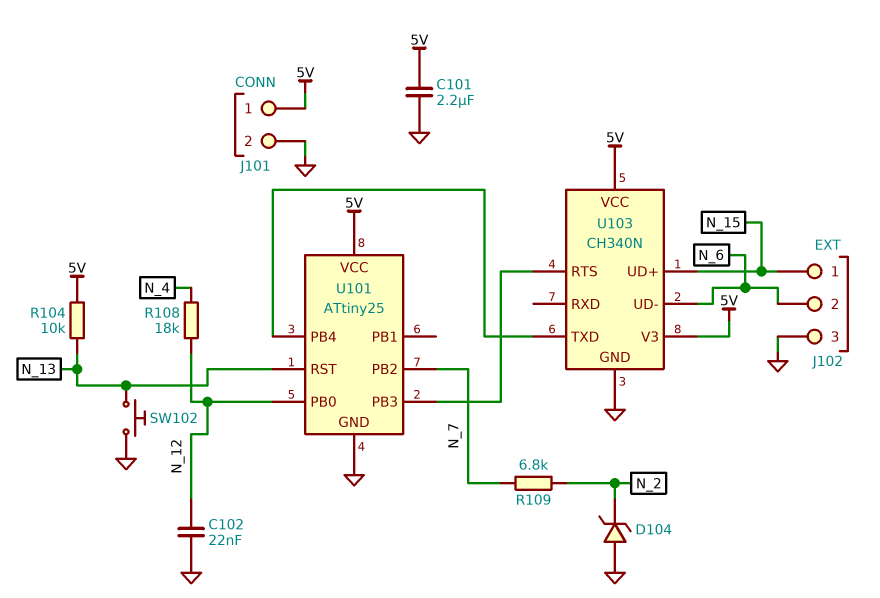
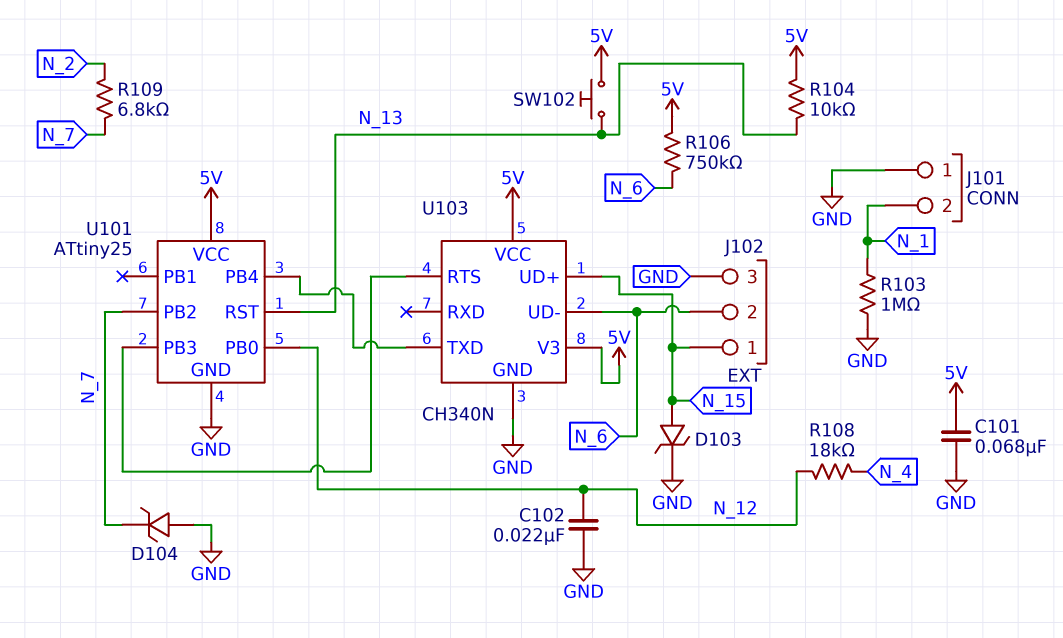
C101: 2.2uF (5V, GND) -> 68nF (5V, GND)
D103: none -> zener (A N_15, K GND)
D104: zener (A GND, K N_2) -> zener (A GND, K N_7)
J101 pin 1: 5V -> GND
J101 pin 2: GND -> N_1
R103: none -> 1M (GND, N_1)
R106: none -> 750k (5V, N_6)
SW102: button (GND, N_13) -> button (5V, N_13)

